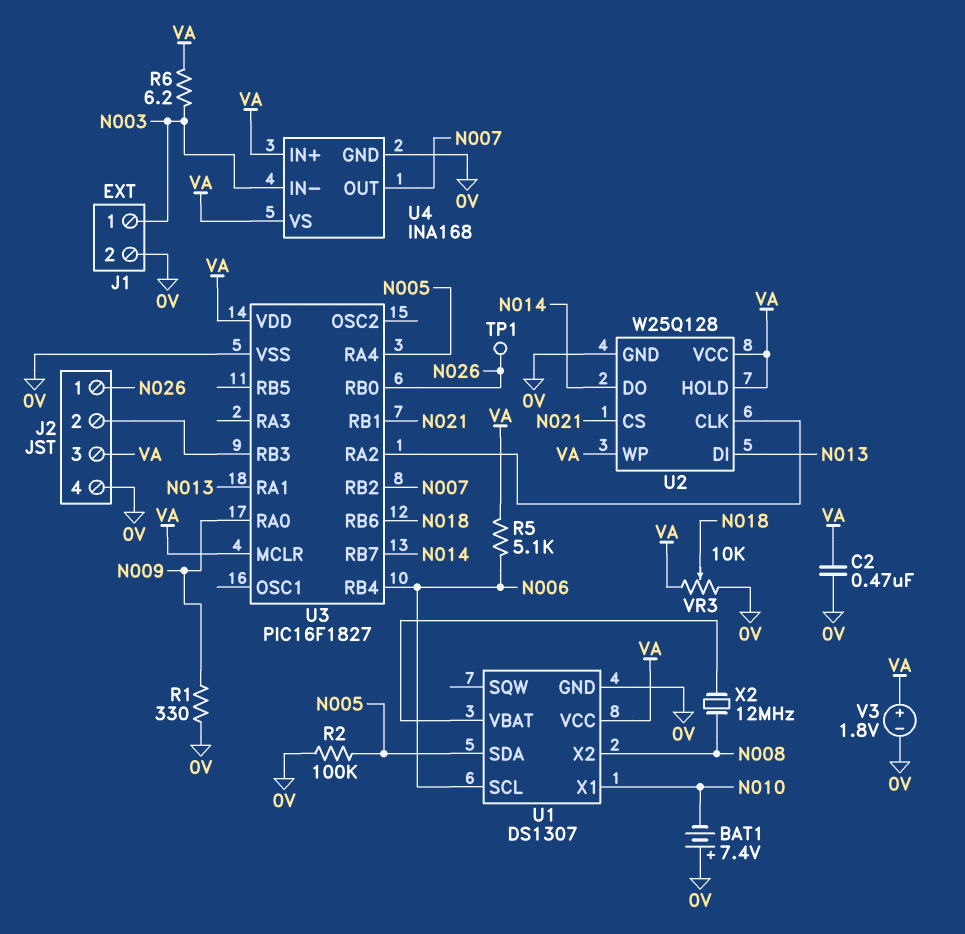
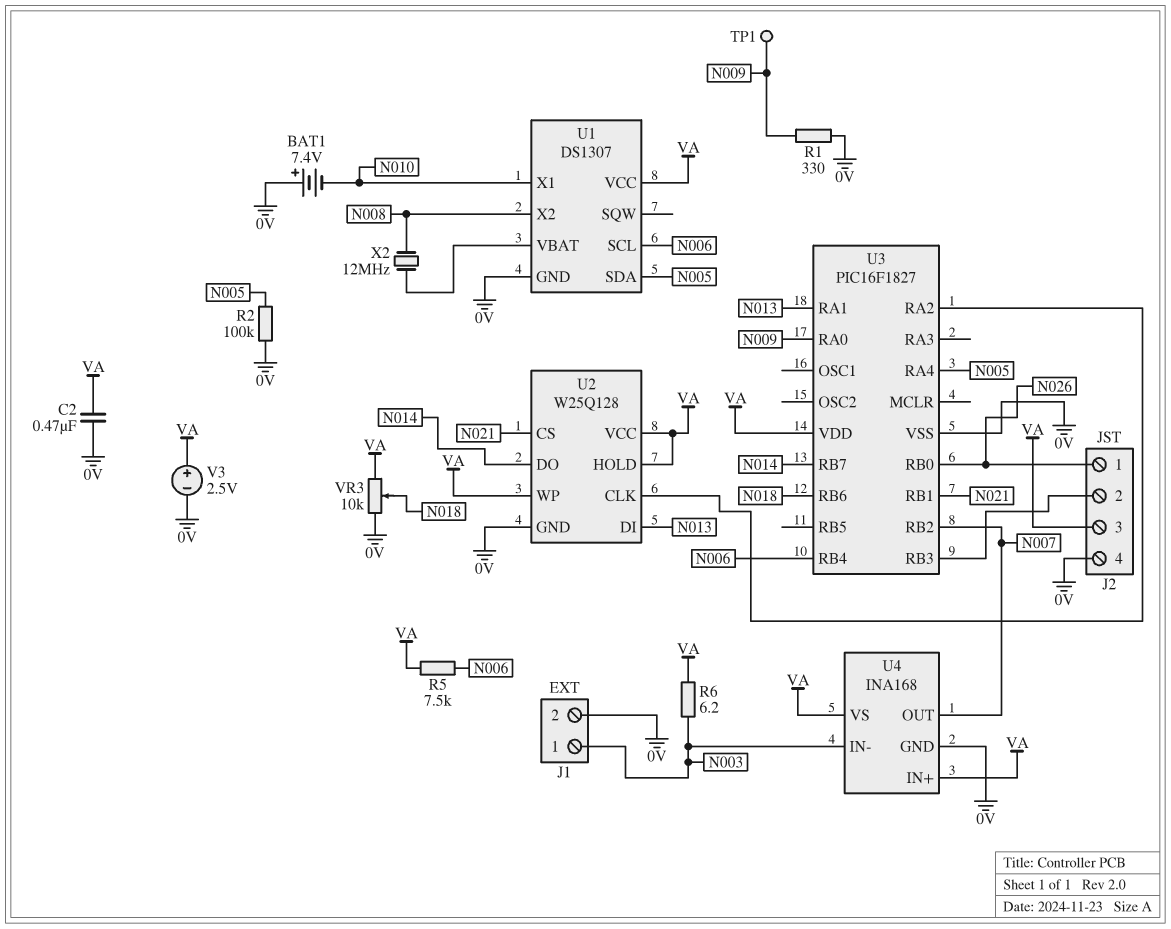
R5: 5.1k (N006, VA) -> 7.5k (N006, VA)
TP1: test point (N026) -> test point (N009)
U3 pin MCLR: VA -> none
V3: 1.8V (plus VA, minus 0V) -> 2.5V (plus VA, minus 0V)

